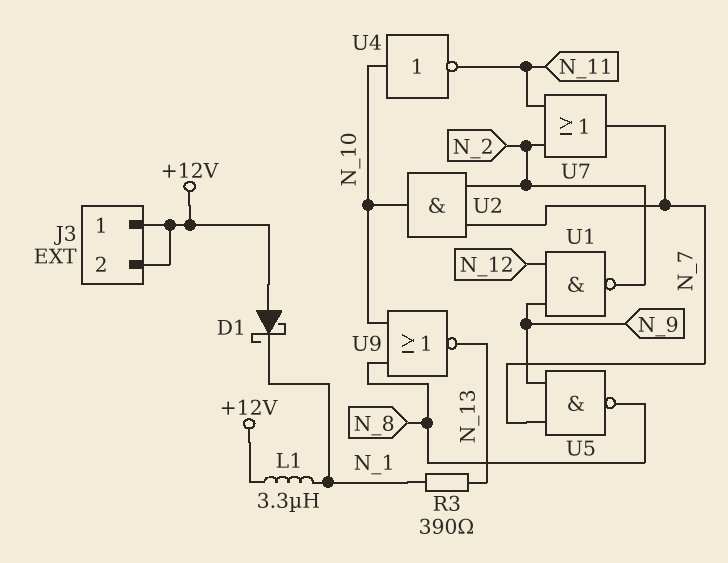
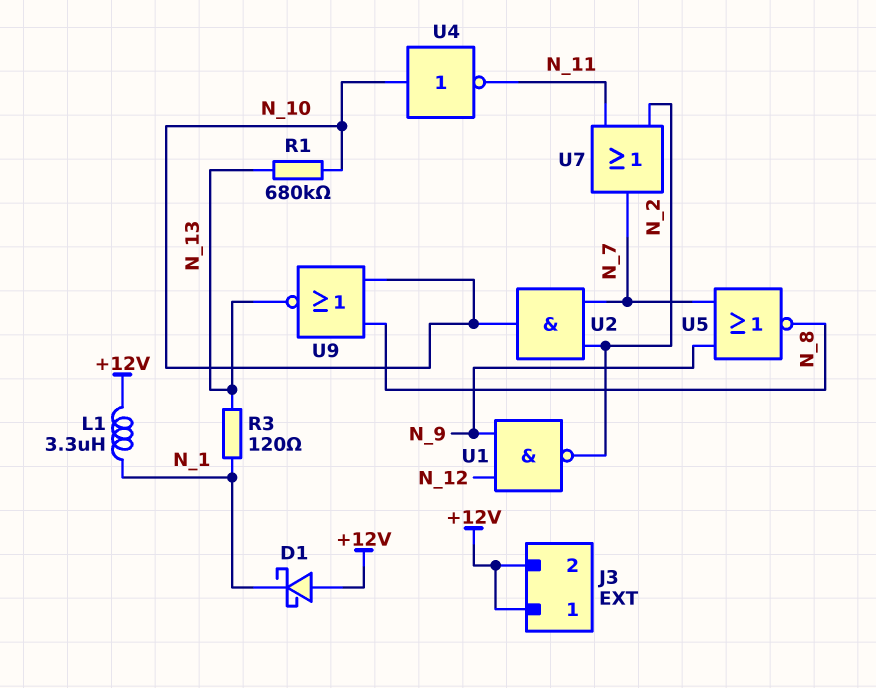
R1: none -> 680k (N_10, N_13)
R3: 390 (N_1, N_13) -> 120 (N_1, N_13)
U5: NAND (in N_7, in N_9, out N_8) -> NOR (in N_7, in N_9, out N_8)

